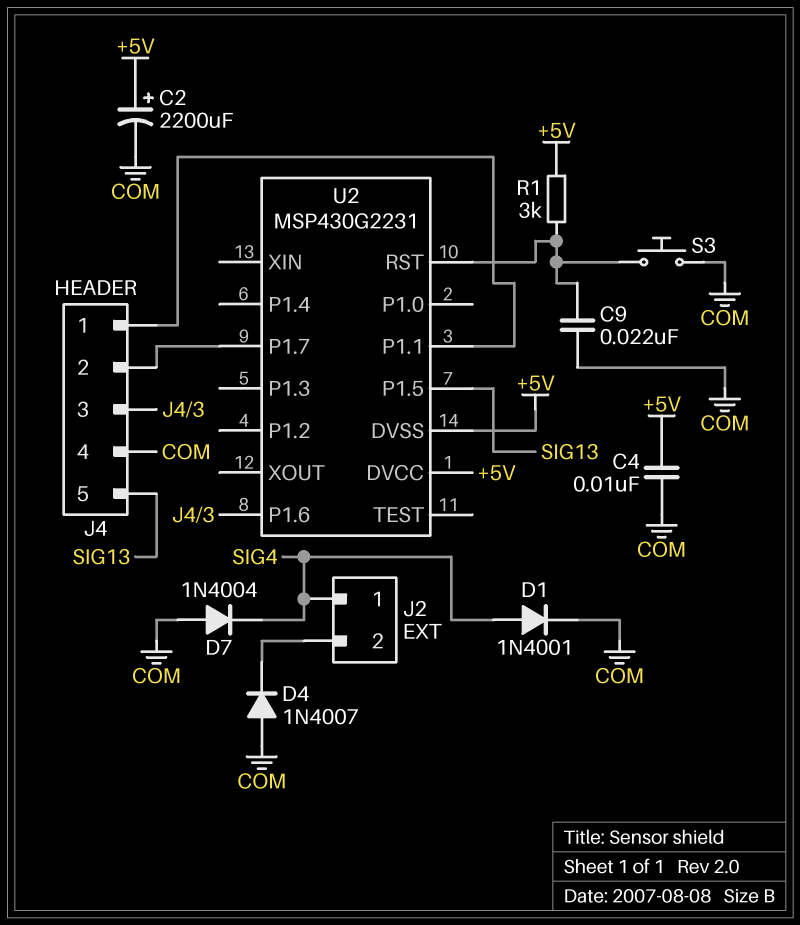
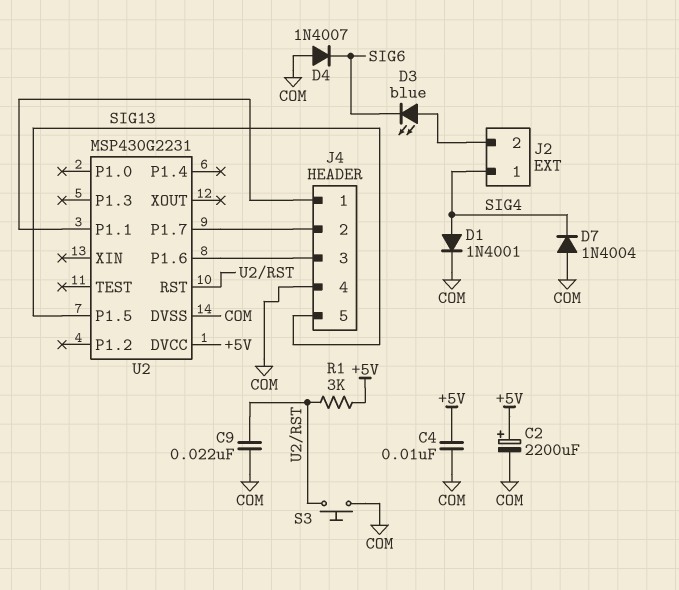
D3: none -> LED blue (A J2/2, K SIG6)
D4: diode 1N4007 (A COM, K J2/2) -> diode 1N4007 (A COM, K SIG6)
U2 pin DVSS: +5V -> COM

